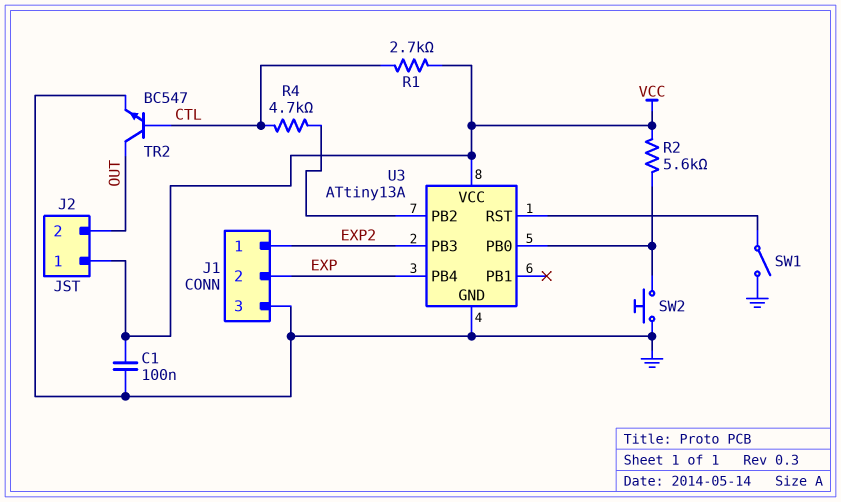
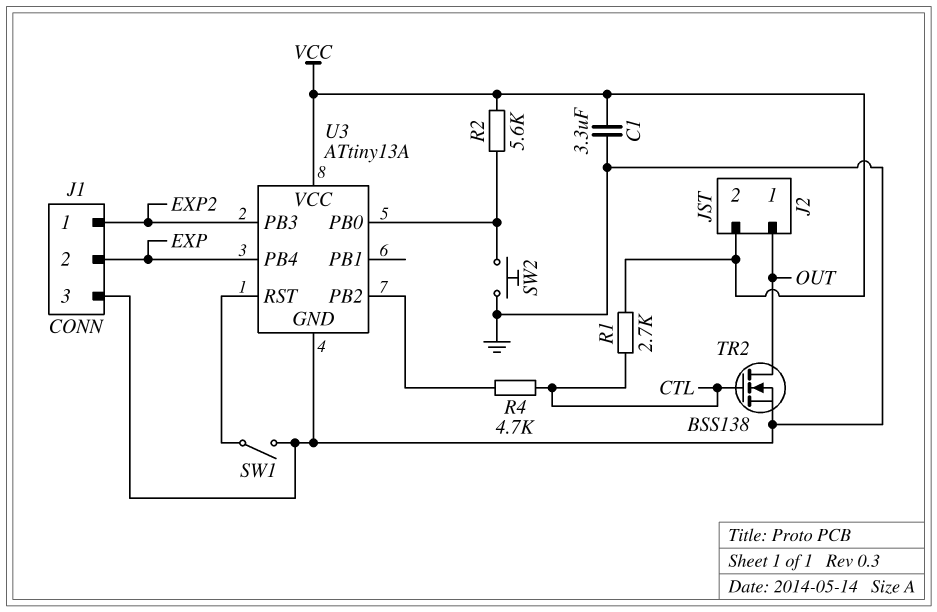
C1: 100nF (GND, VCC) -> 3.3uF (GND, VCC)
J2 pin 1: VCC -> OUT
J2 pin 2: OUT -> VCC
TR2: NPN BC547 (B CTL, C OUT, E GND) -> NMOS BSS138 (G CTL, D OUT, S GND)

